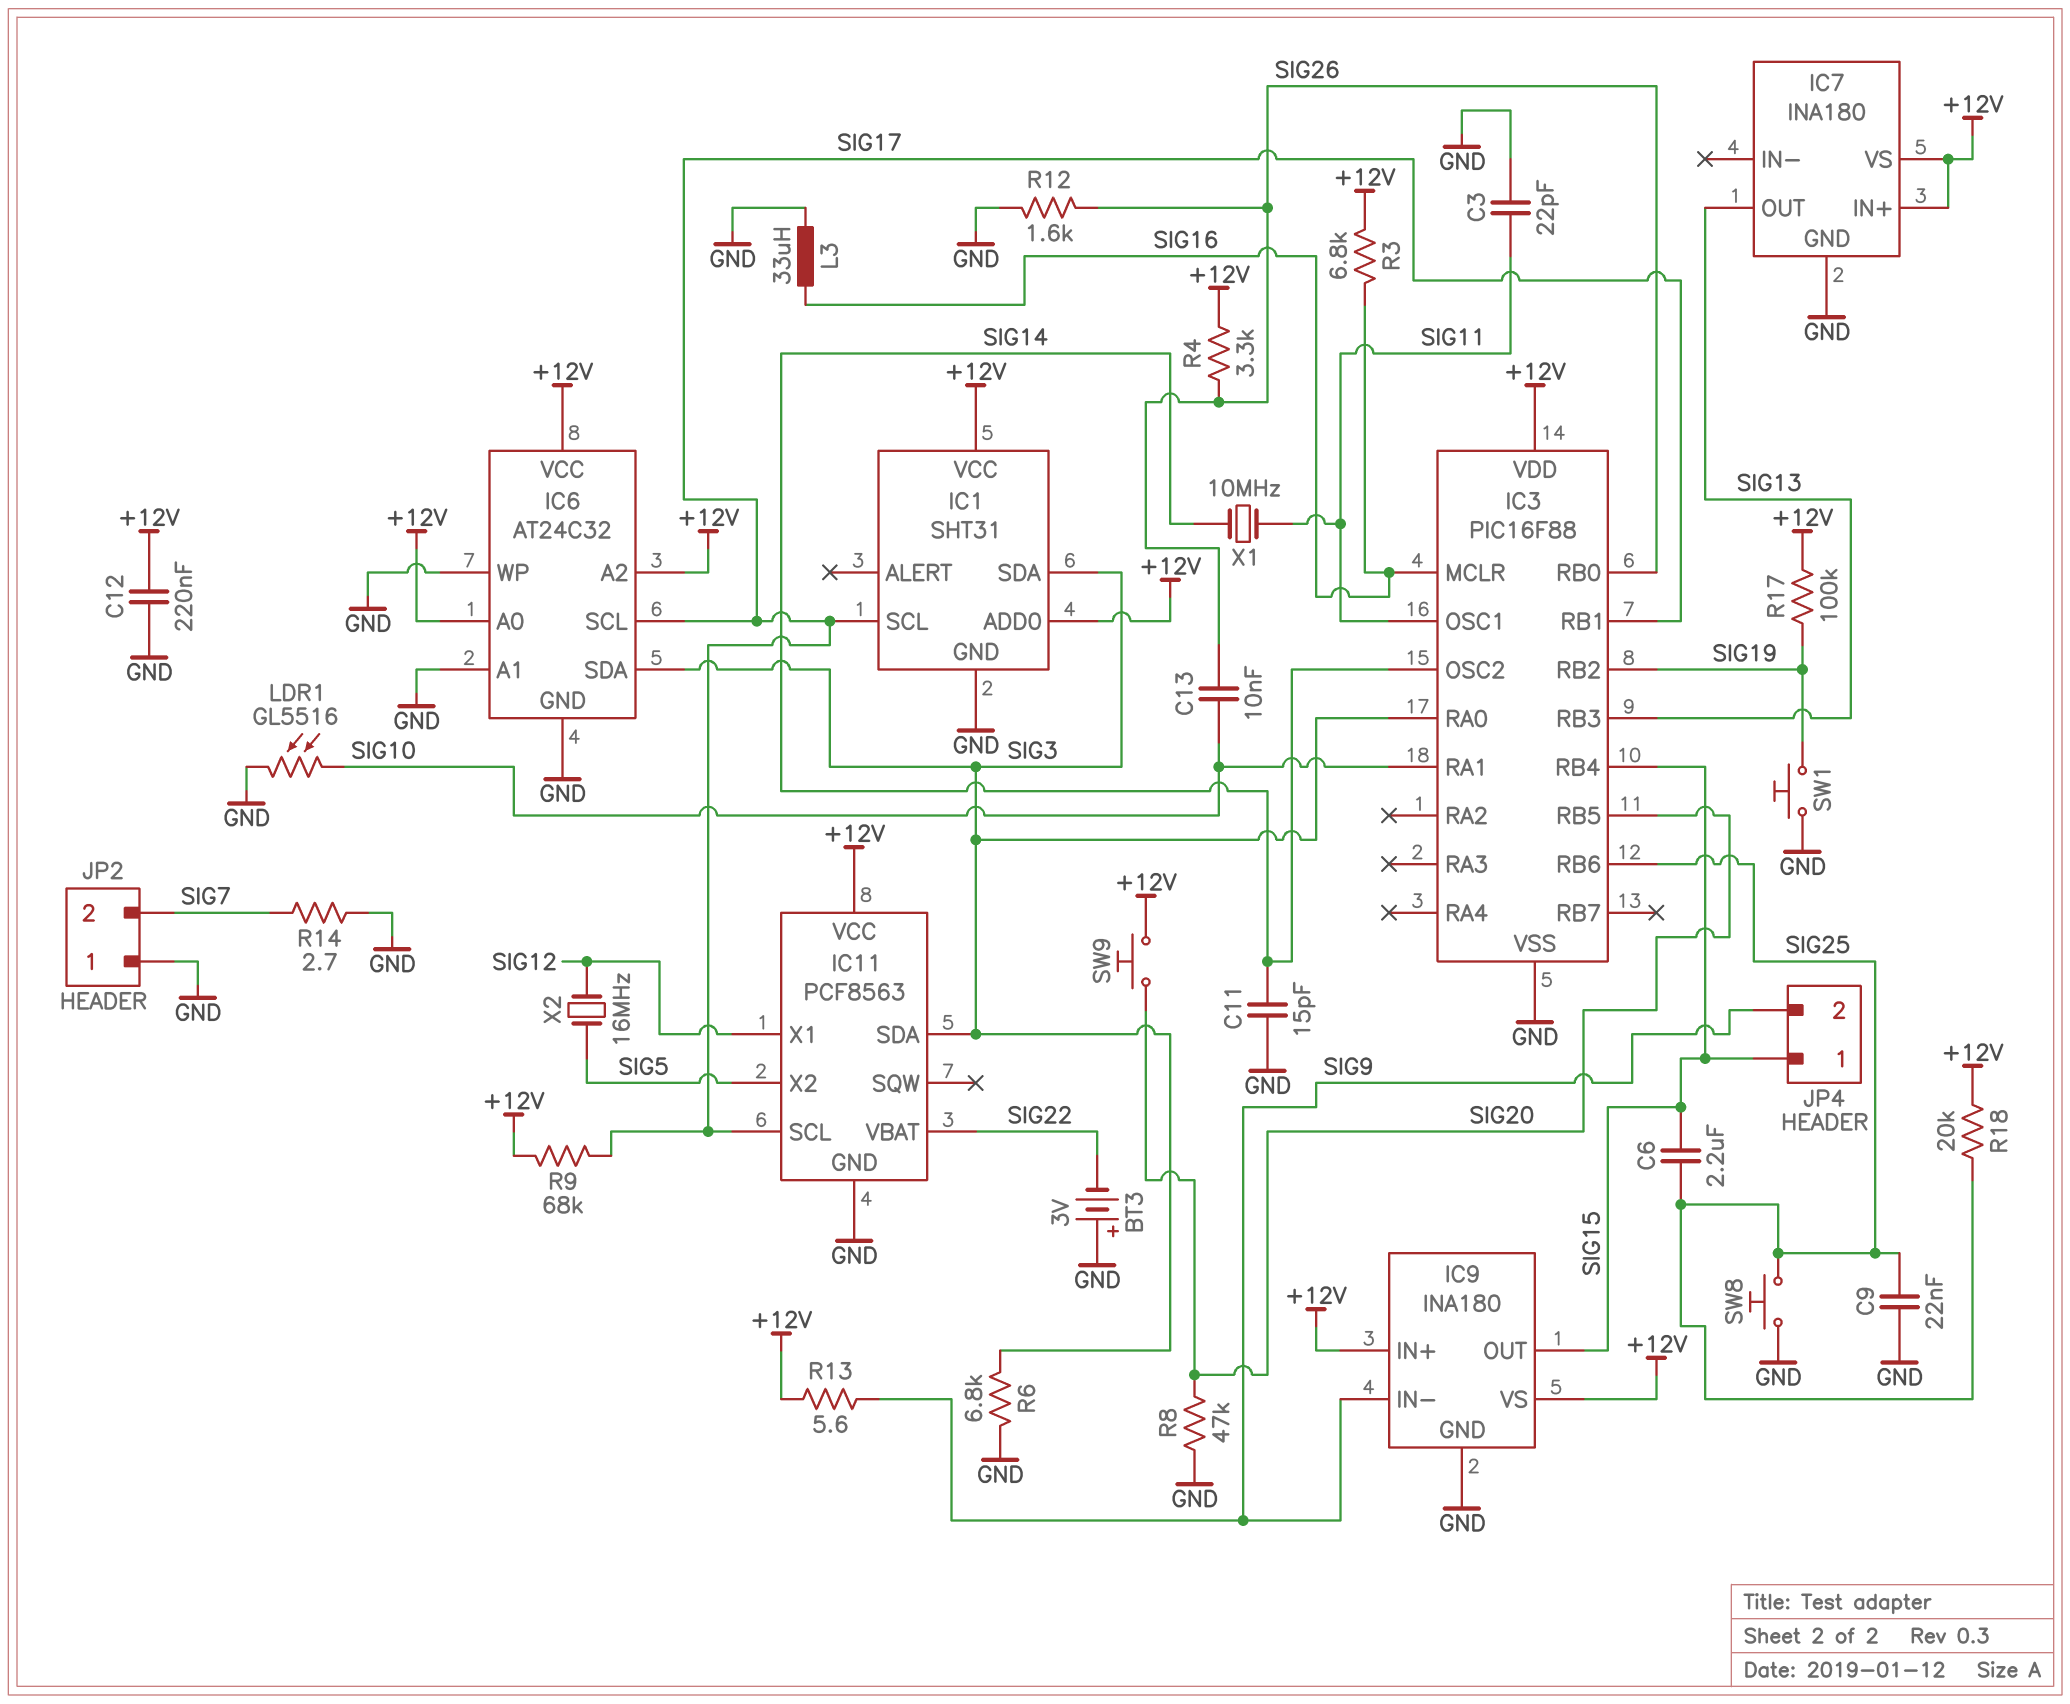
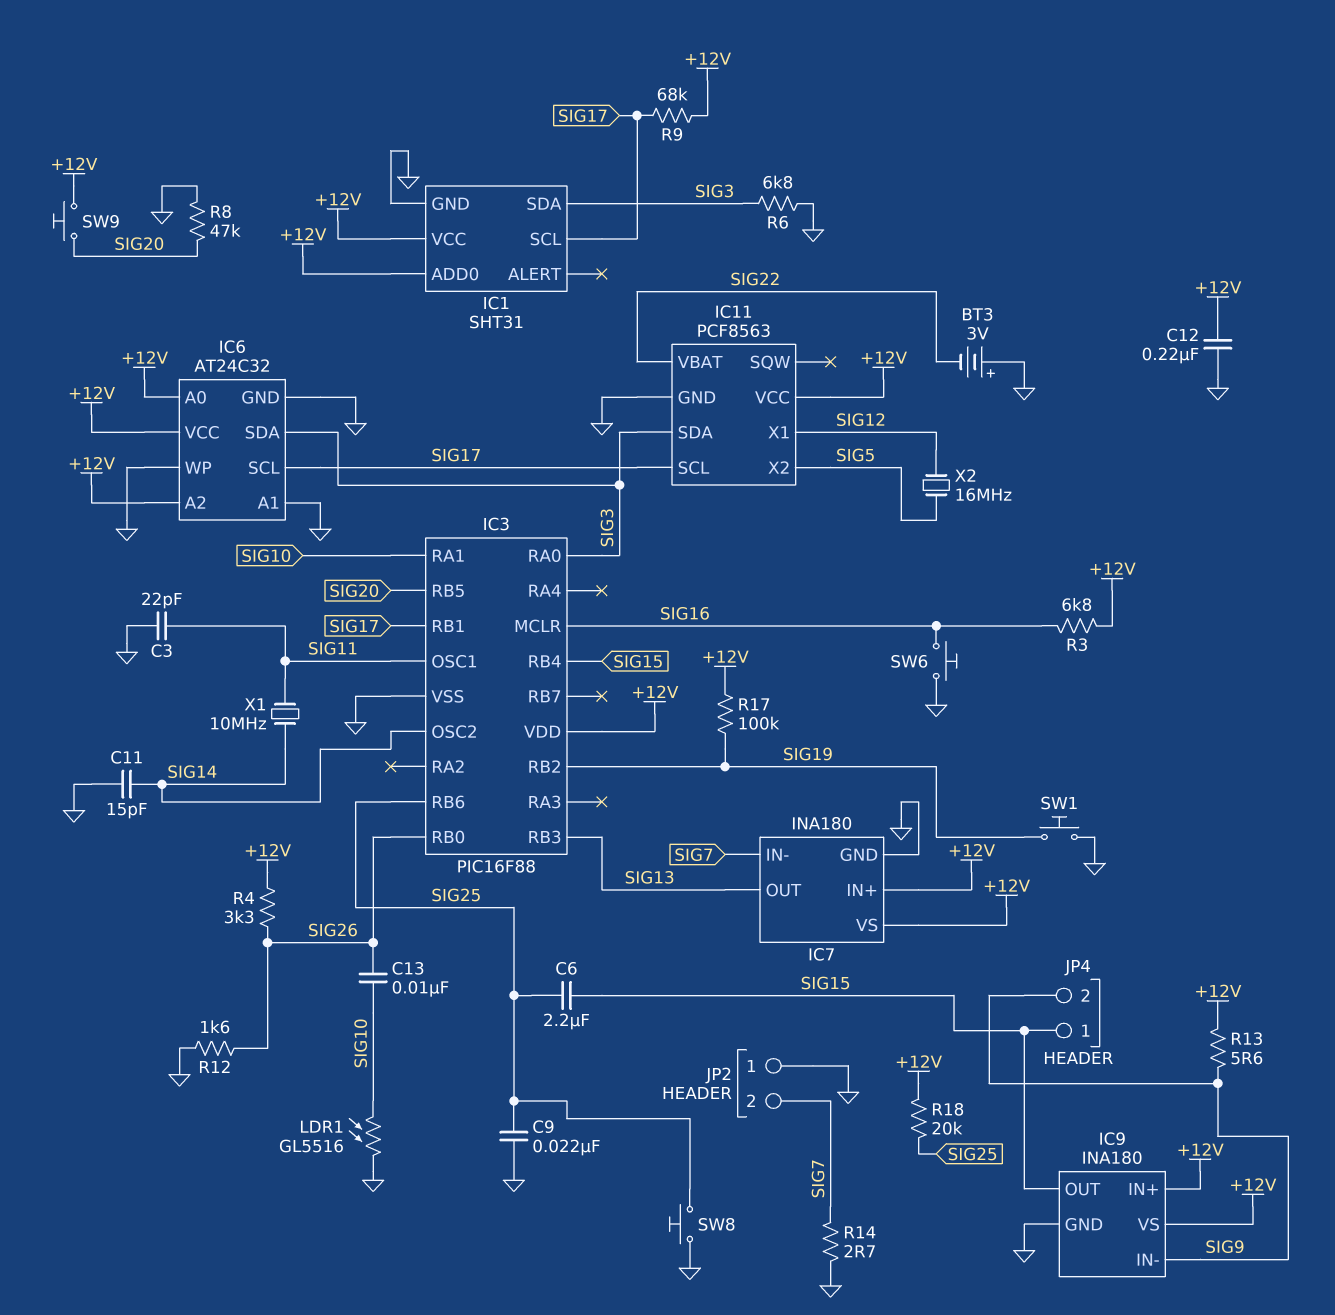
IC7 pin IN-: none -> SIG7
L3: 33uH (GND, SIG16) -> none
SW6: none -> button (GND, SIG16)

